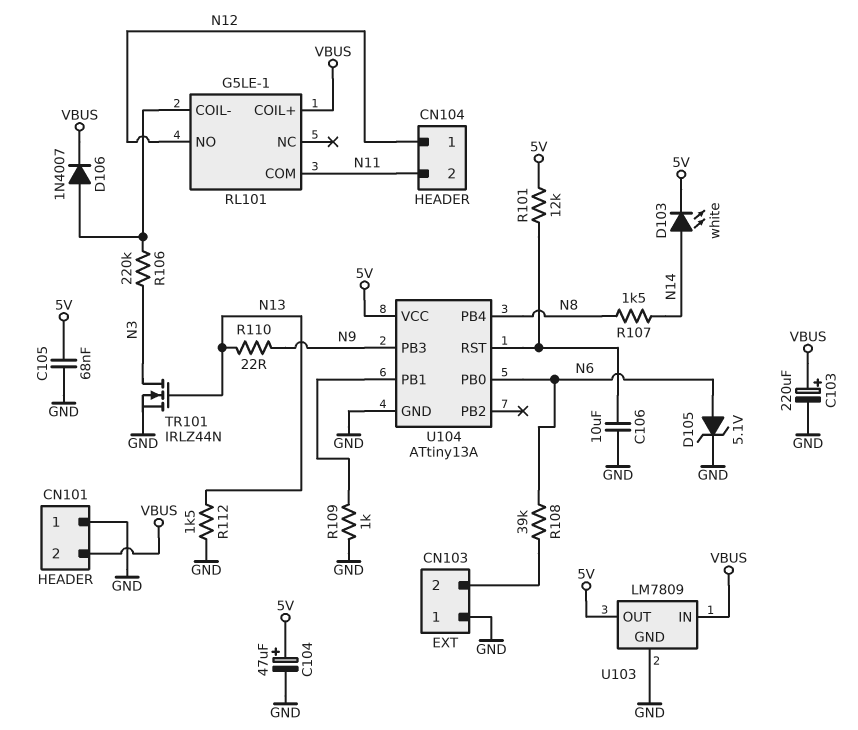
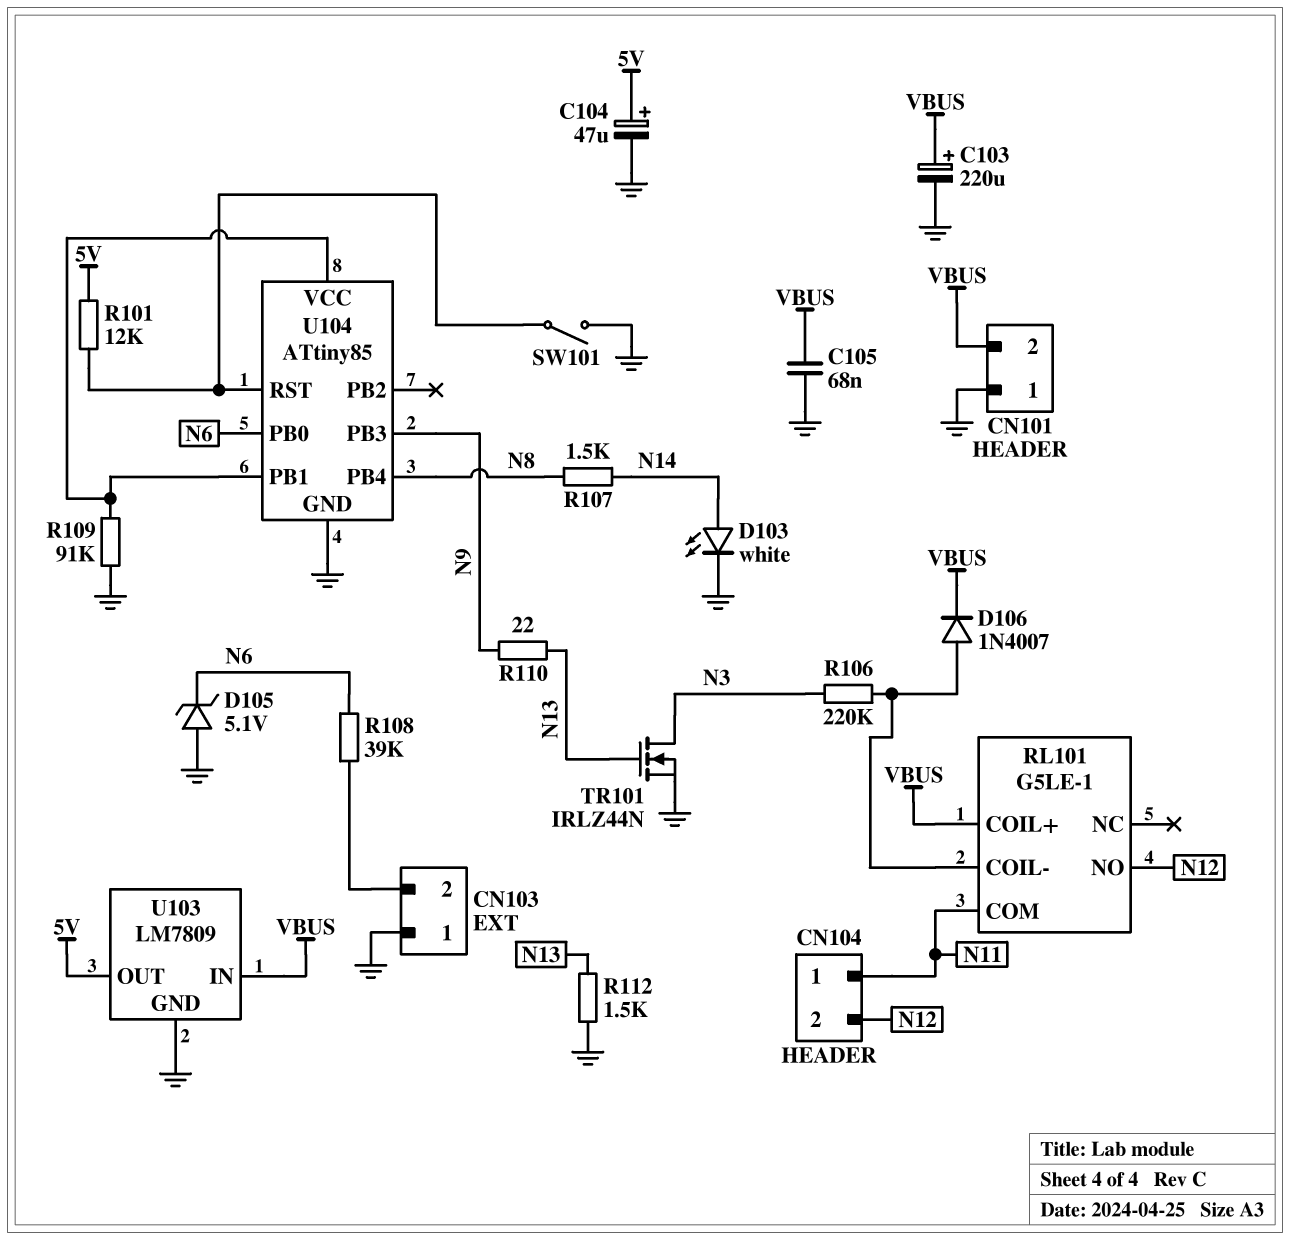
C105: 68nF (5V, GND) -> 68nF (GND, VBUS)
C106: 10uF (GND, U104/RST) -> none
CN104 pin 1: N12 -> N11
CN104 pin 2: N11 -> N12
D103: LED white (A N14, K 5V) -> LED white (A N14, K GND)
D105: zener 5.1V (A N6, K GND) -> zener 5.1V (A GND, K N6)
R109: 1k (GND, U104/PB1) -> 91k (GND, U104/PB1)
SW101: none -> switch (GND, U104/RST)
U104: ATtiny13A -> ATtiny85
U104 pin VCC: 5V -> U104/PB1

